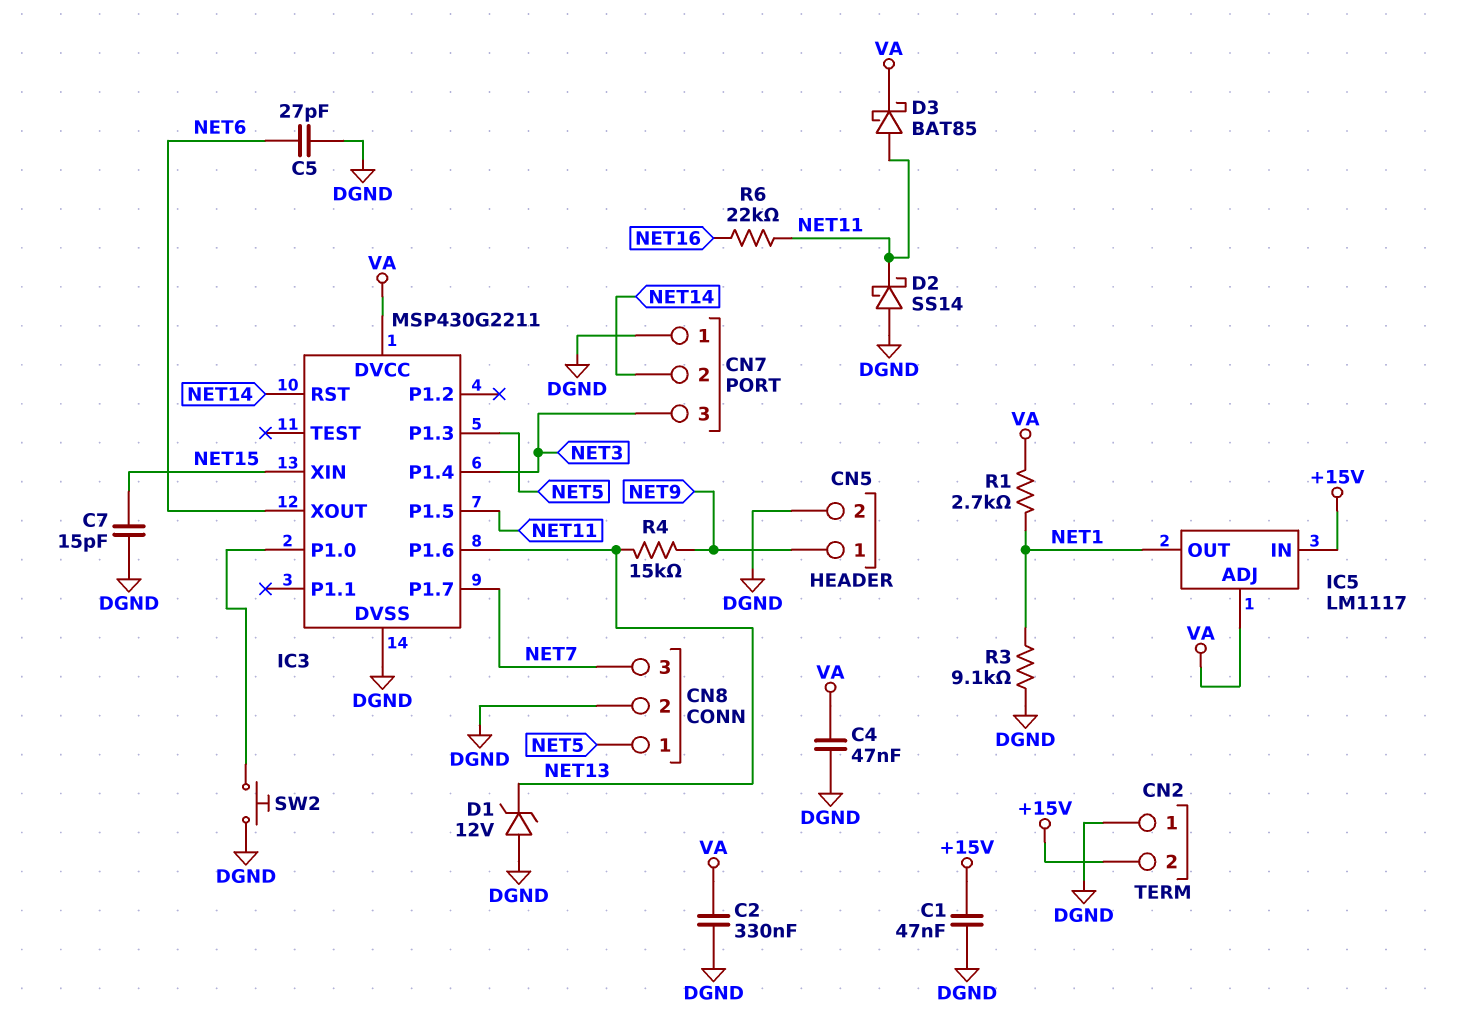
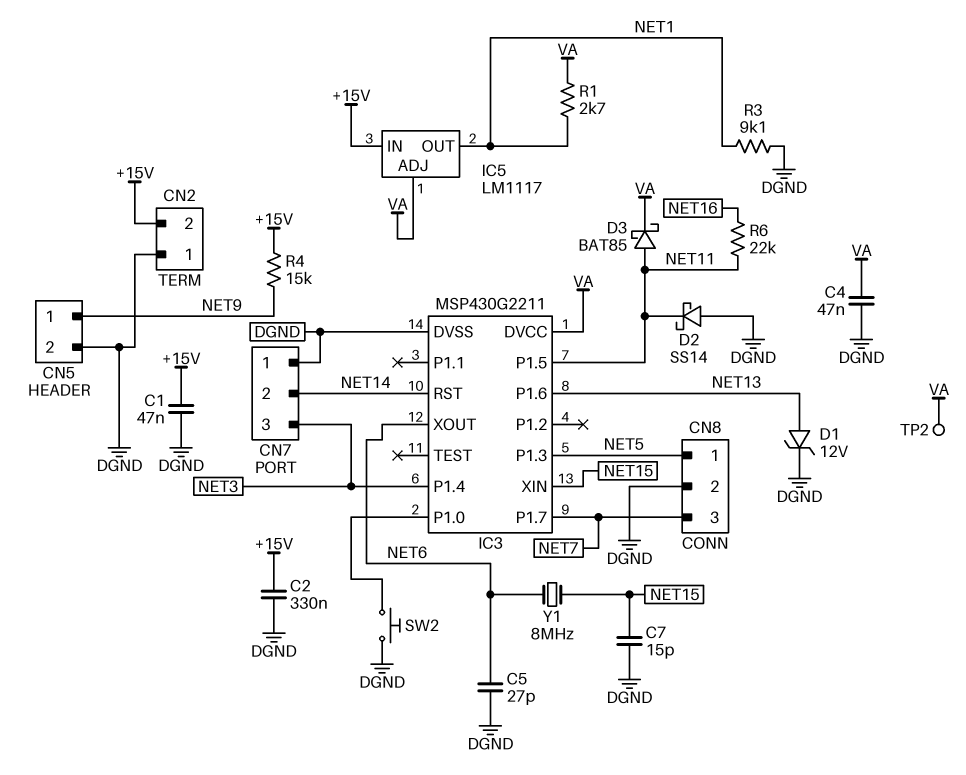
C2: 330nF (DGND, VA) -> 330nF (+15V, DGND)
D1: zener 12V (A DGND, K NET13) -> zener 12V (A NET13, K DGND)
R4: 15k (NET9, NET13) -> 15k (+15V, NET9)
TP2: none -> test point (VA)
Y1: none -> 8MHz (NET6, NET15)

